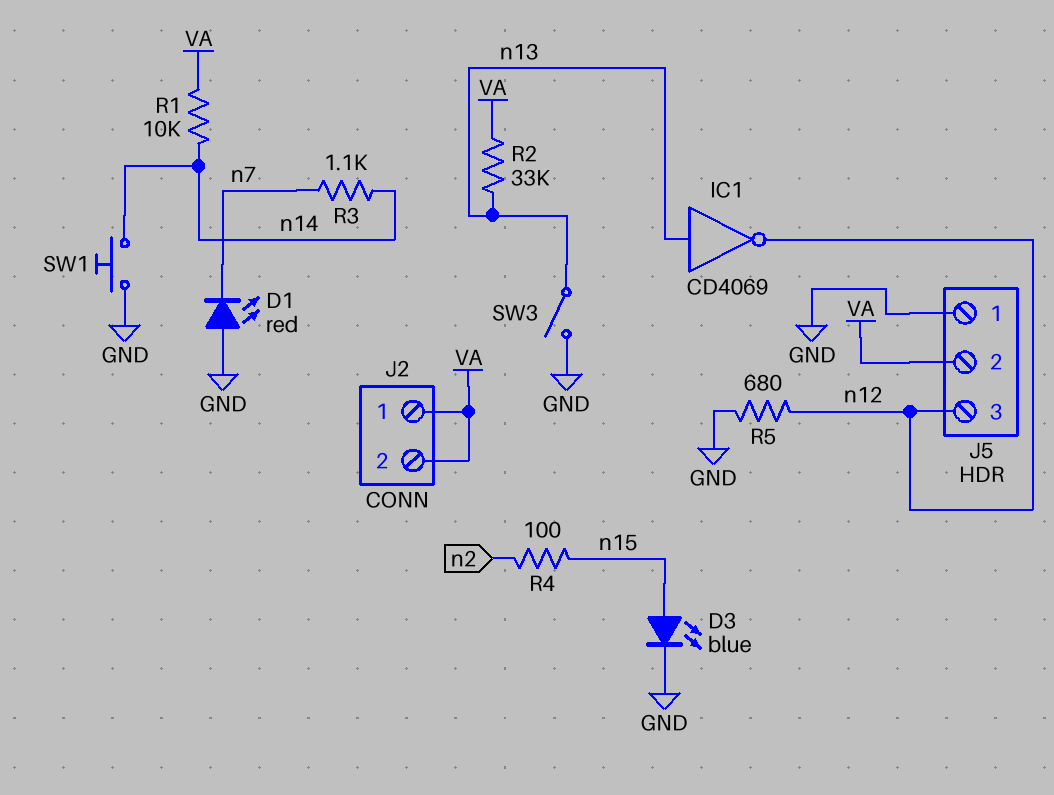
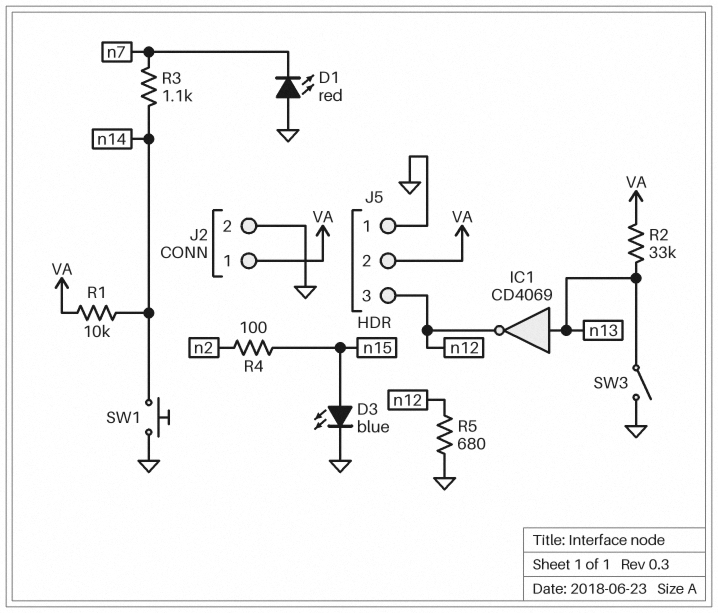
J2 pin 2: VA -> GND

